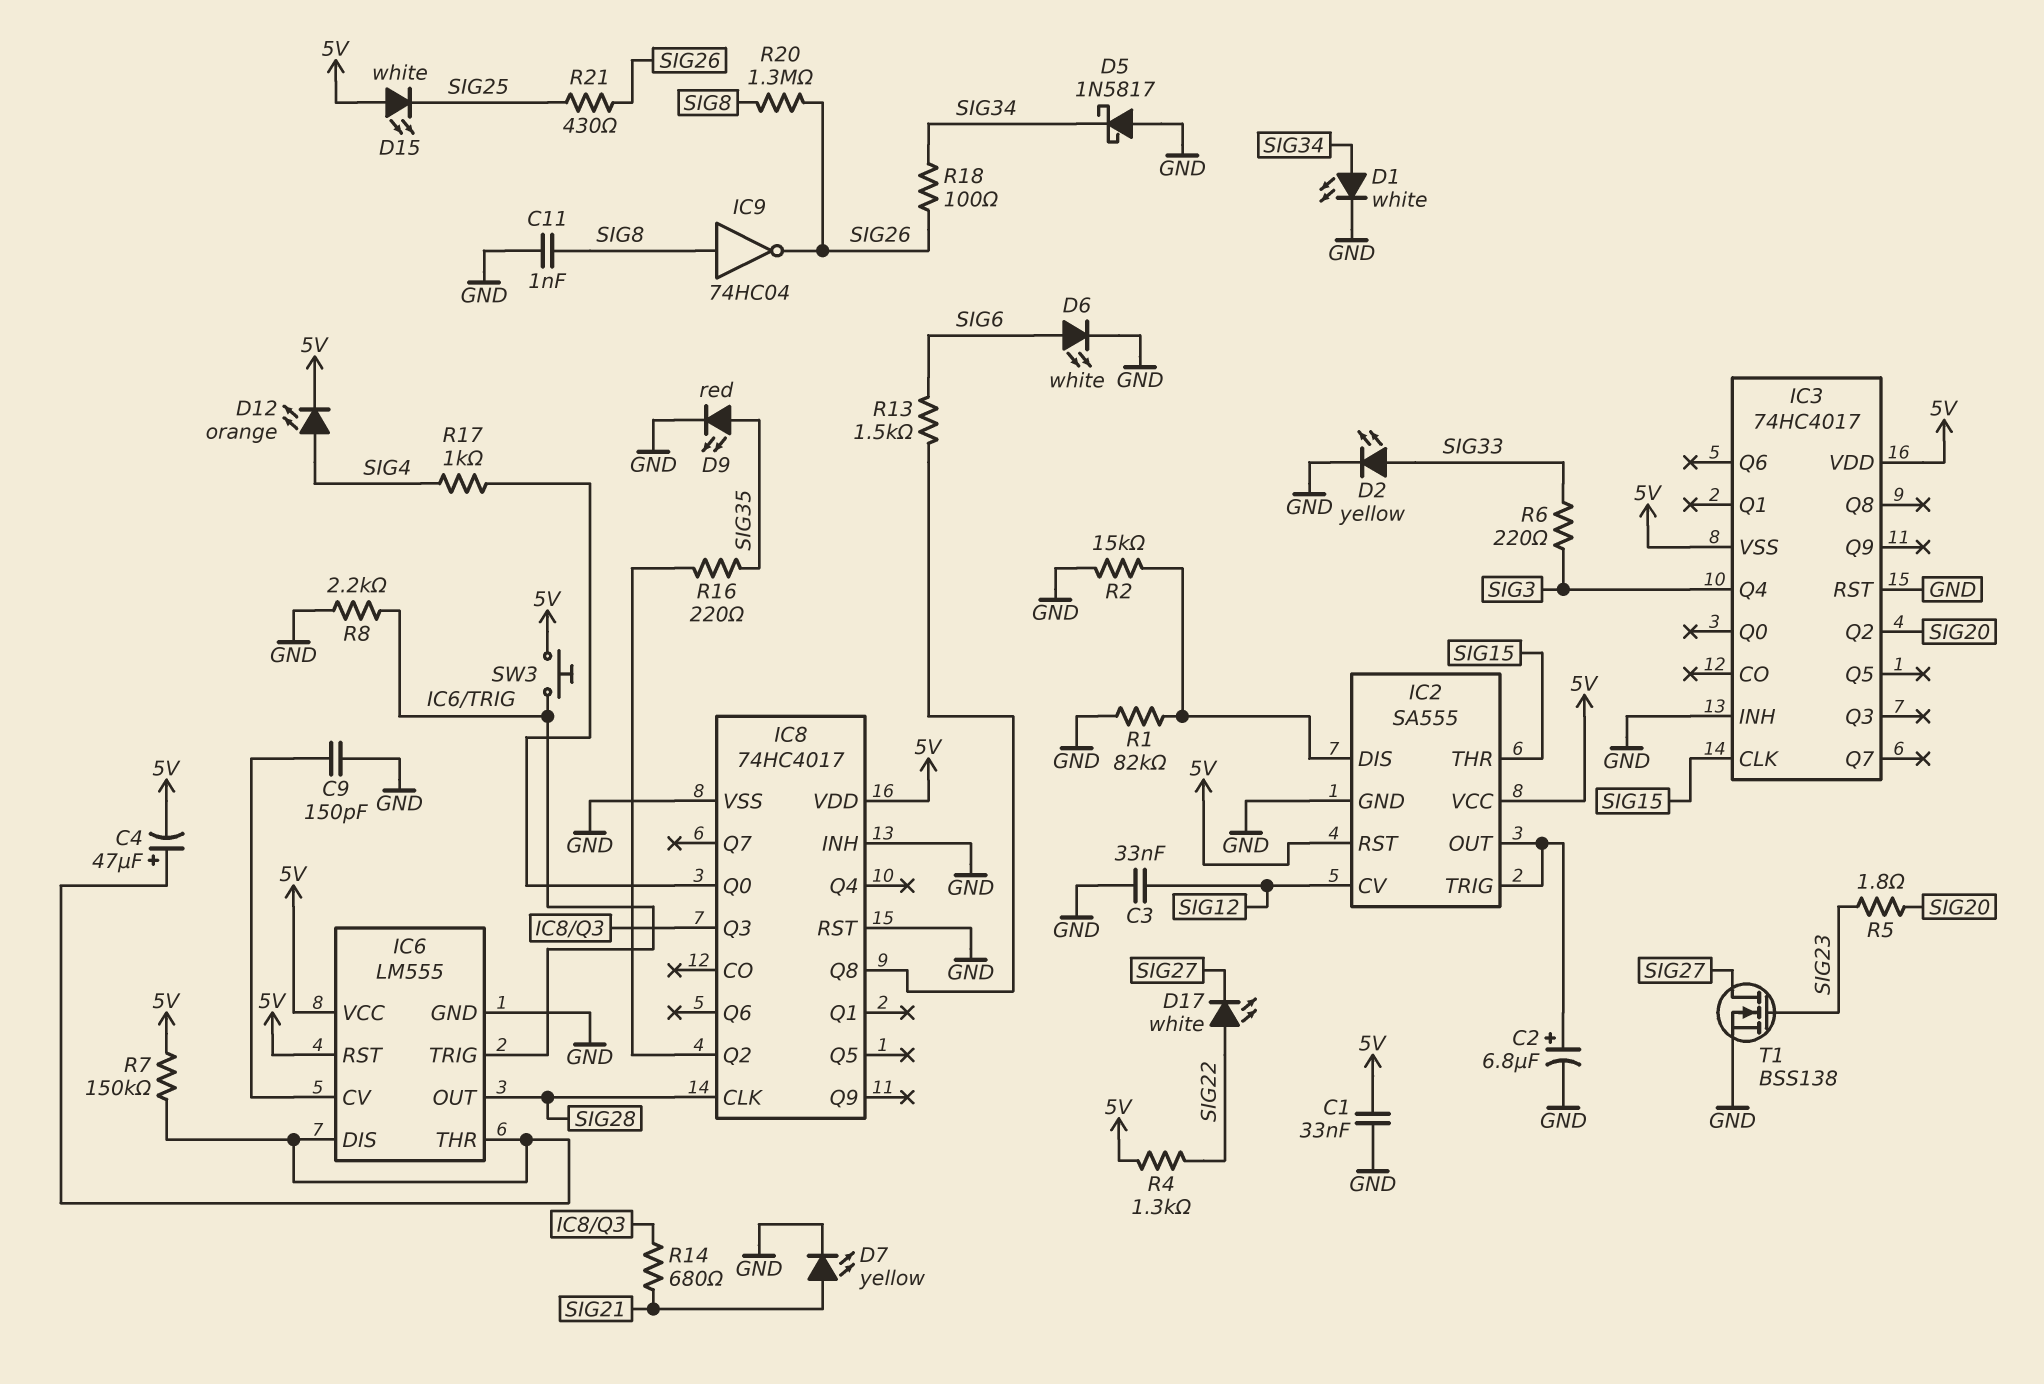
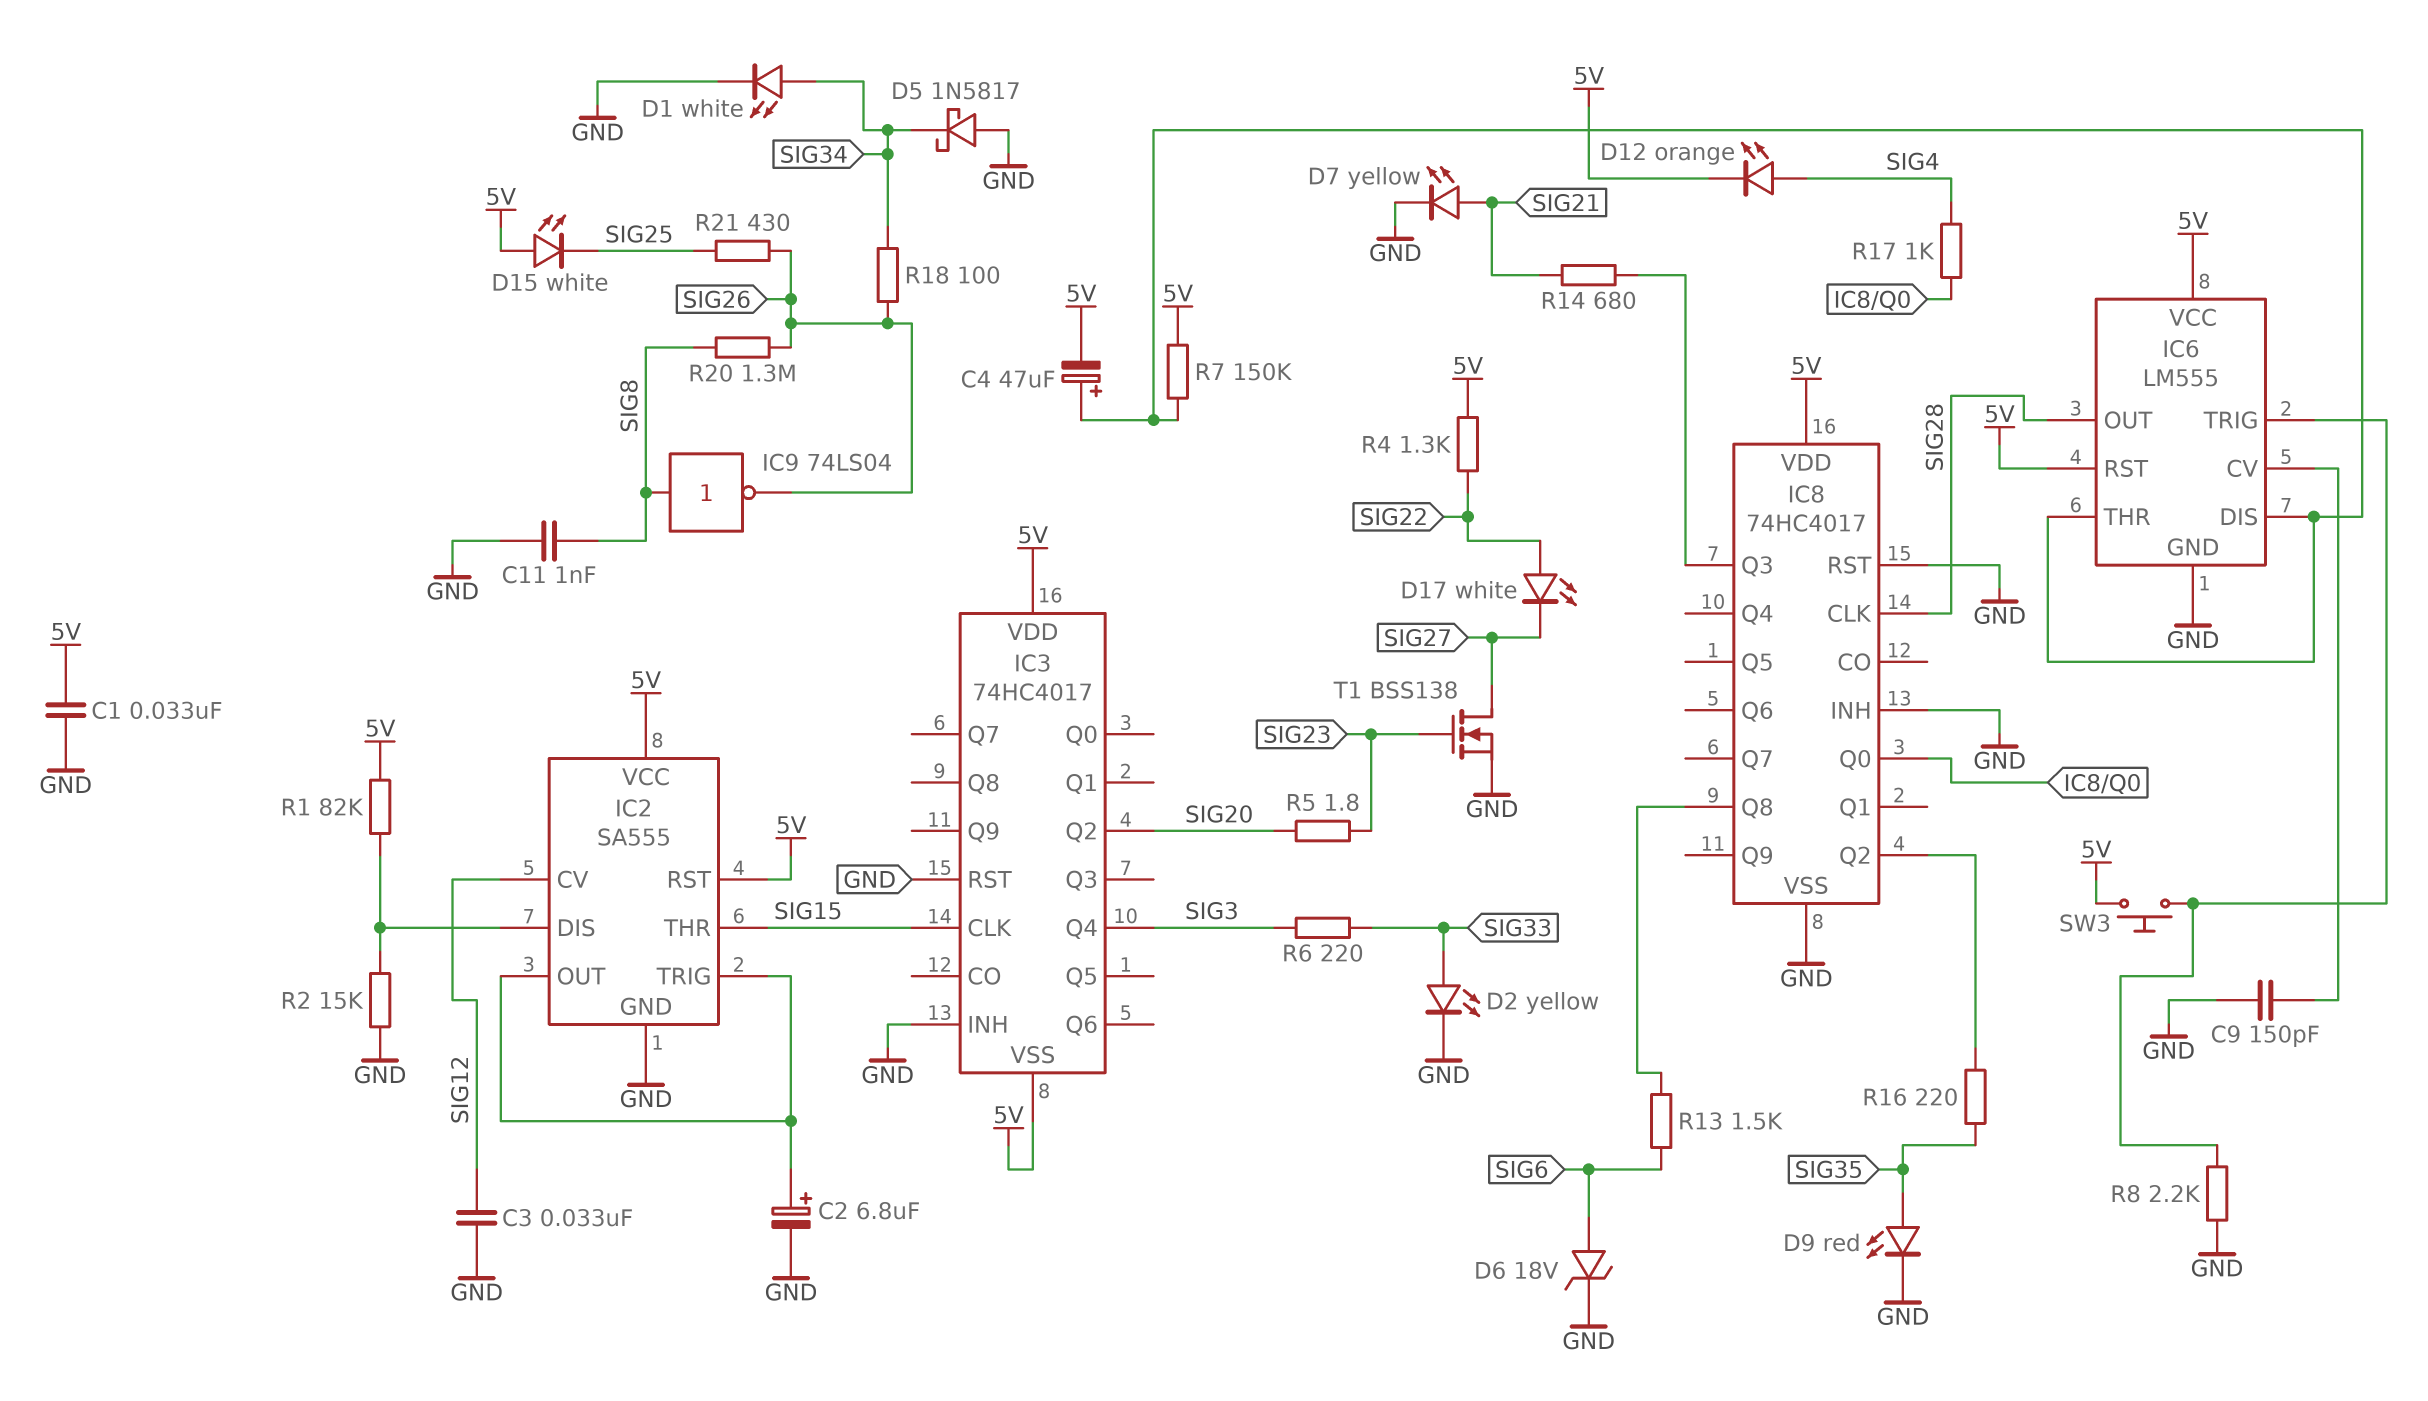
D6: LED white (A SIG6, K GND) -> zener 18V (A SIG6, K GND)
IC9: NOT 74HC04 (in SIG8, out SIG26) -> NOT 74LS04 (in SIG8, out SIG26)
R1: 82k (GND, IC2/DIS) -> 82k (5V, IC2/DIS)

